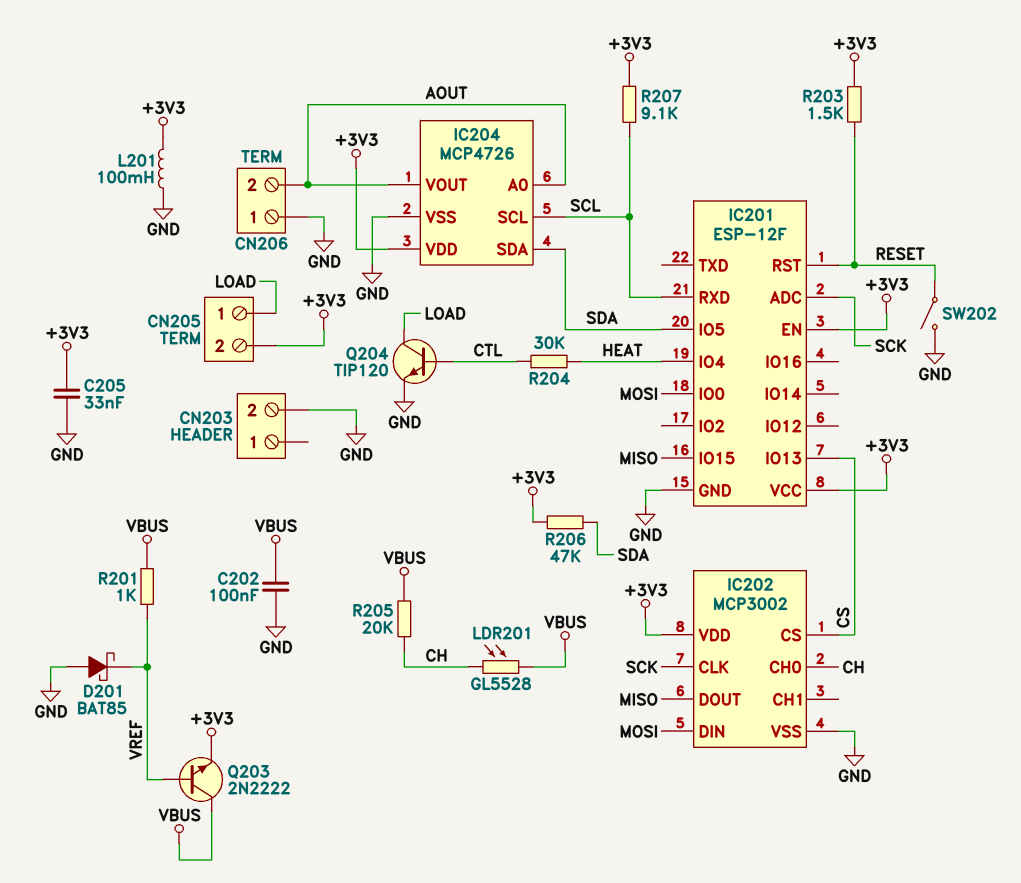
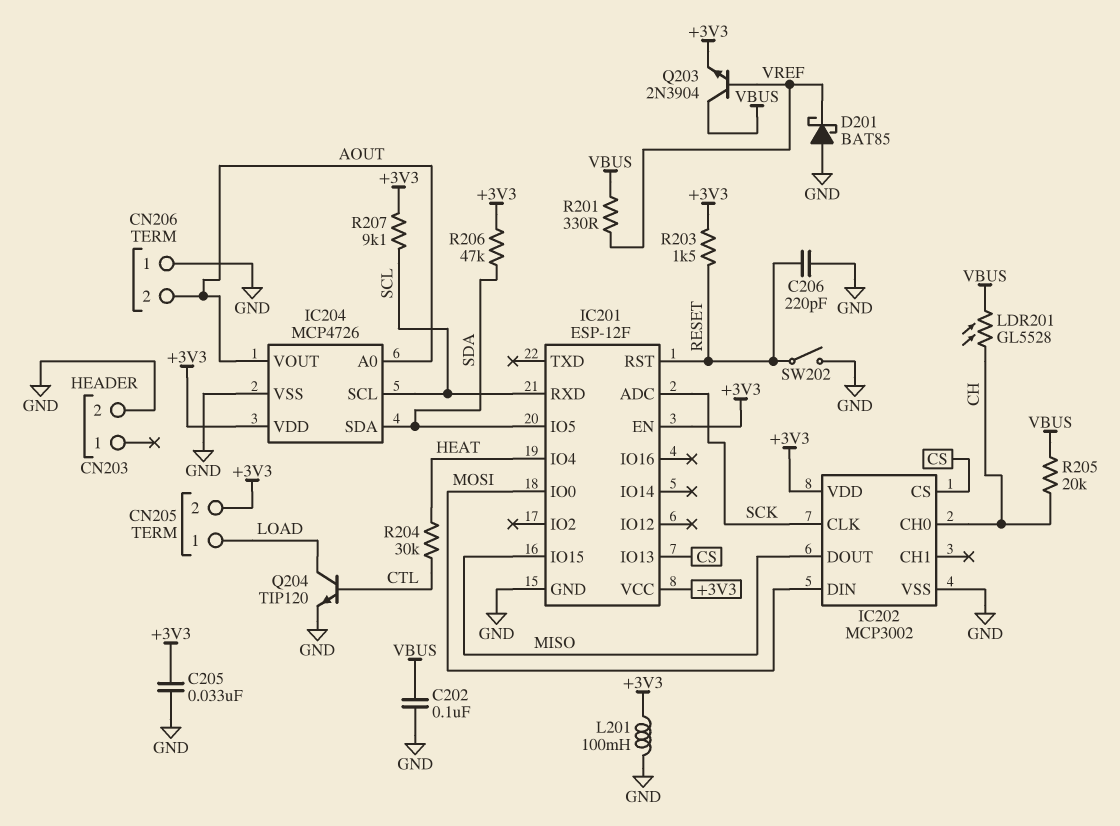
C206: none -> 220pF (GND, RESET)
Q203: NPN 2N2222 (B VREF, C VBUS, E +3V3) -> NPN 2N3904 (B VREF, C VBUS, E +3V3)
R201: 1k (VBUS, VREF) -> 330 (VBUS, VREF)

